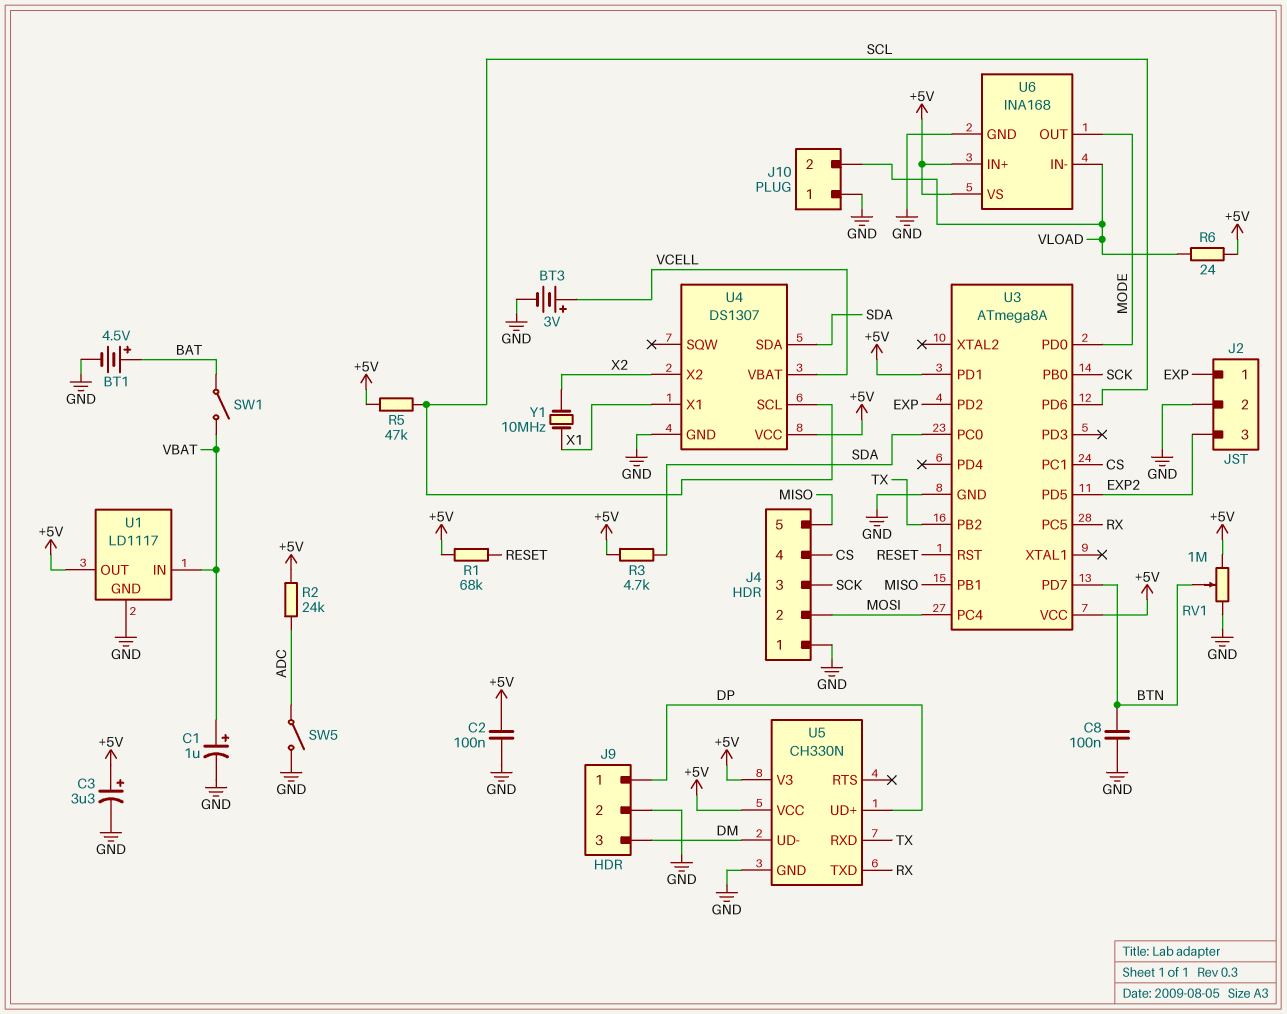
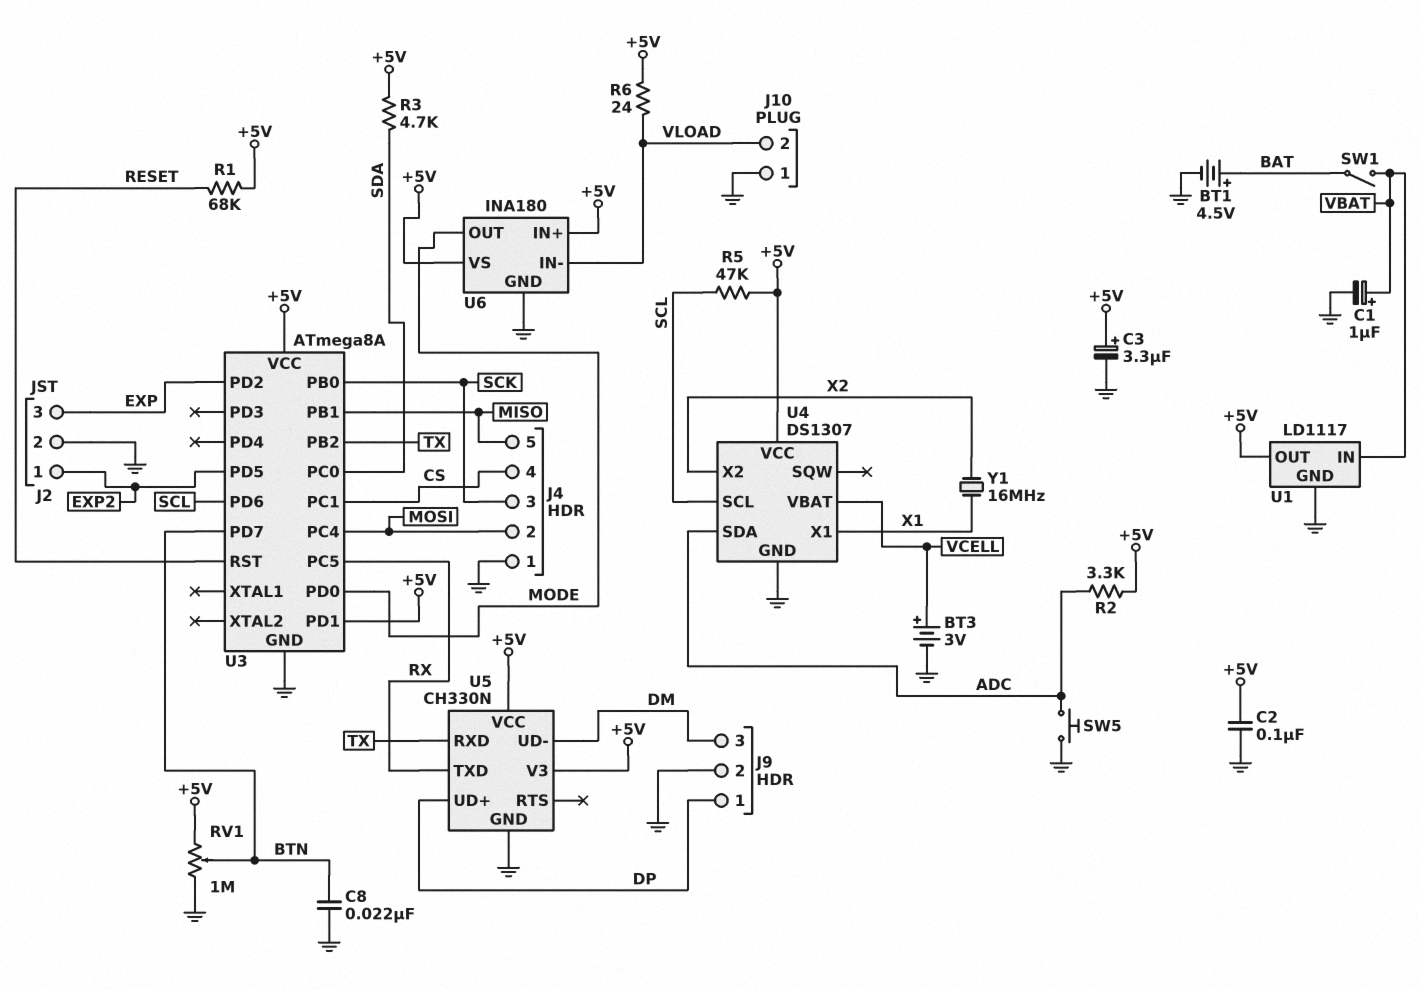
C8: 100nF (BTN, GND) -> 22nF (BTN, GND)
J2 pin 1: EXP -> EXP2
J2 pin 3: EXP2 -> EXP
R2: 24k (+5V, ADC) -> 3.3k (+5V, ADC)
SW5: switch (ADC, GND) -> button (ADC, GND)
U4 pin SDA: SDA -> ADC
U6: INA168 -> INA180
Y1: 10MHz (X1, X2) -> 16MHz (X1, X2)

